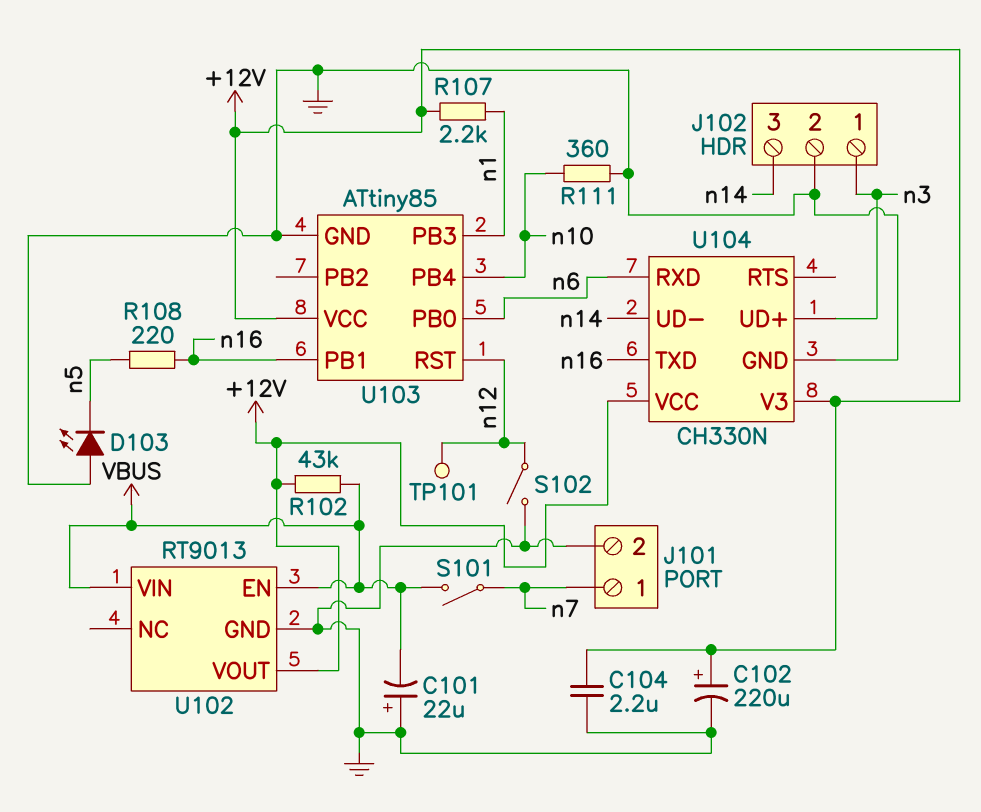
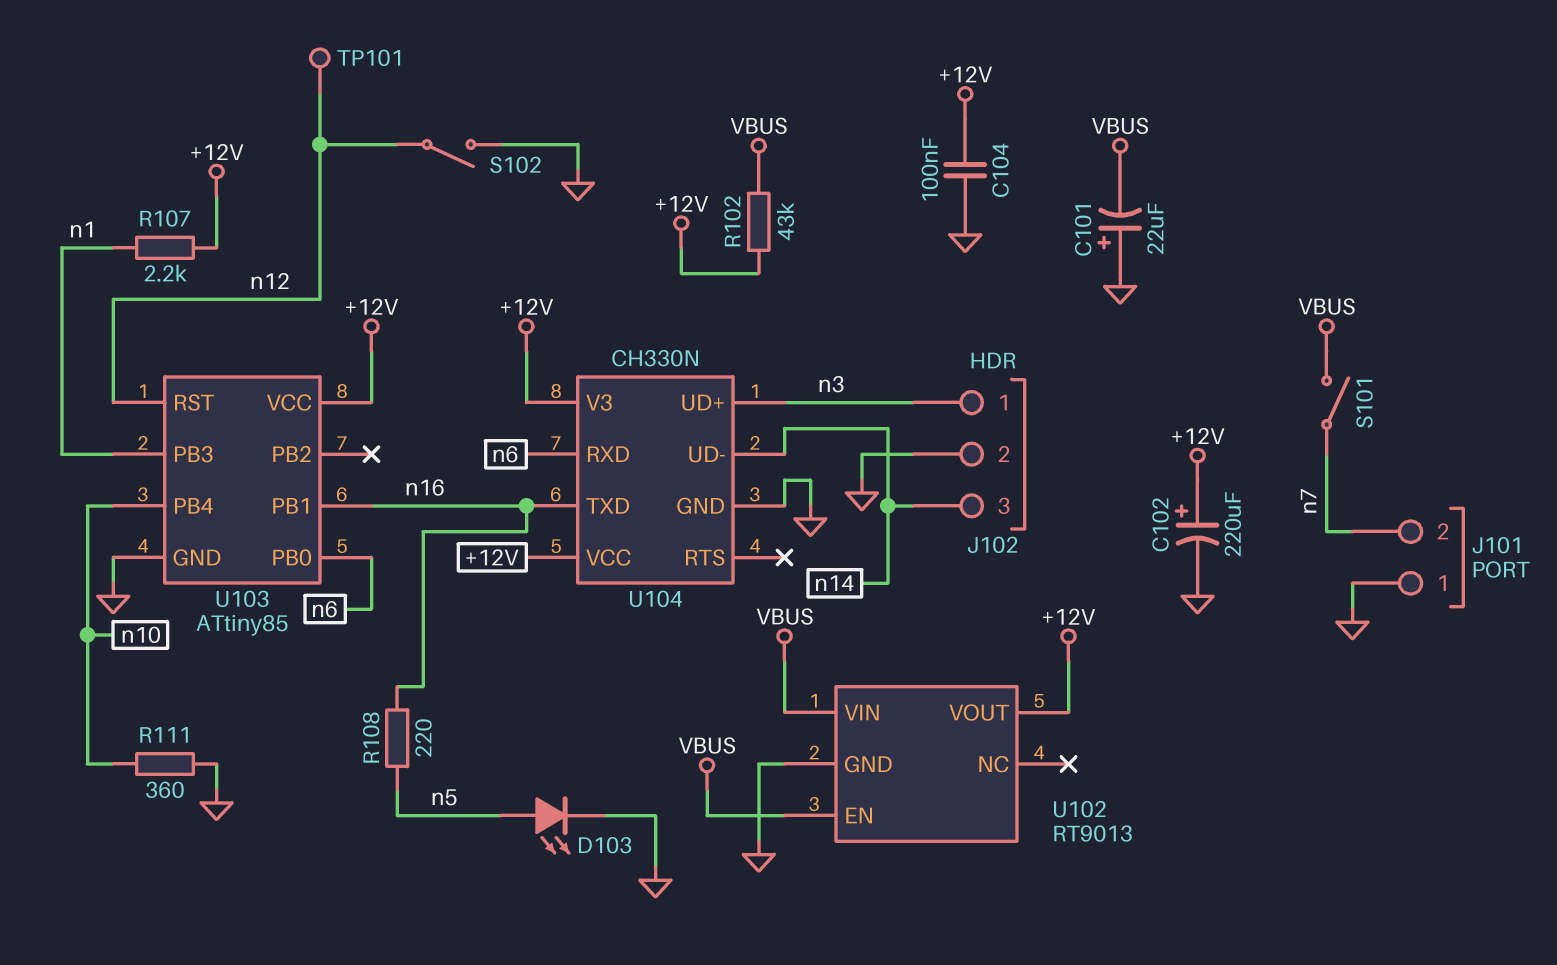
C104: 2.2uF (+12V, GND) -> 100nF (+12V, GND)
D103: LED (A GND, K n5) -> LED (A n5, K GND)
J101 pin 1: n7 -> GND
J101 pin 2: GND -> n7

